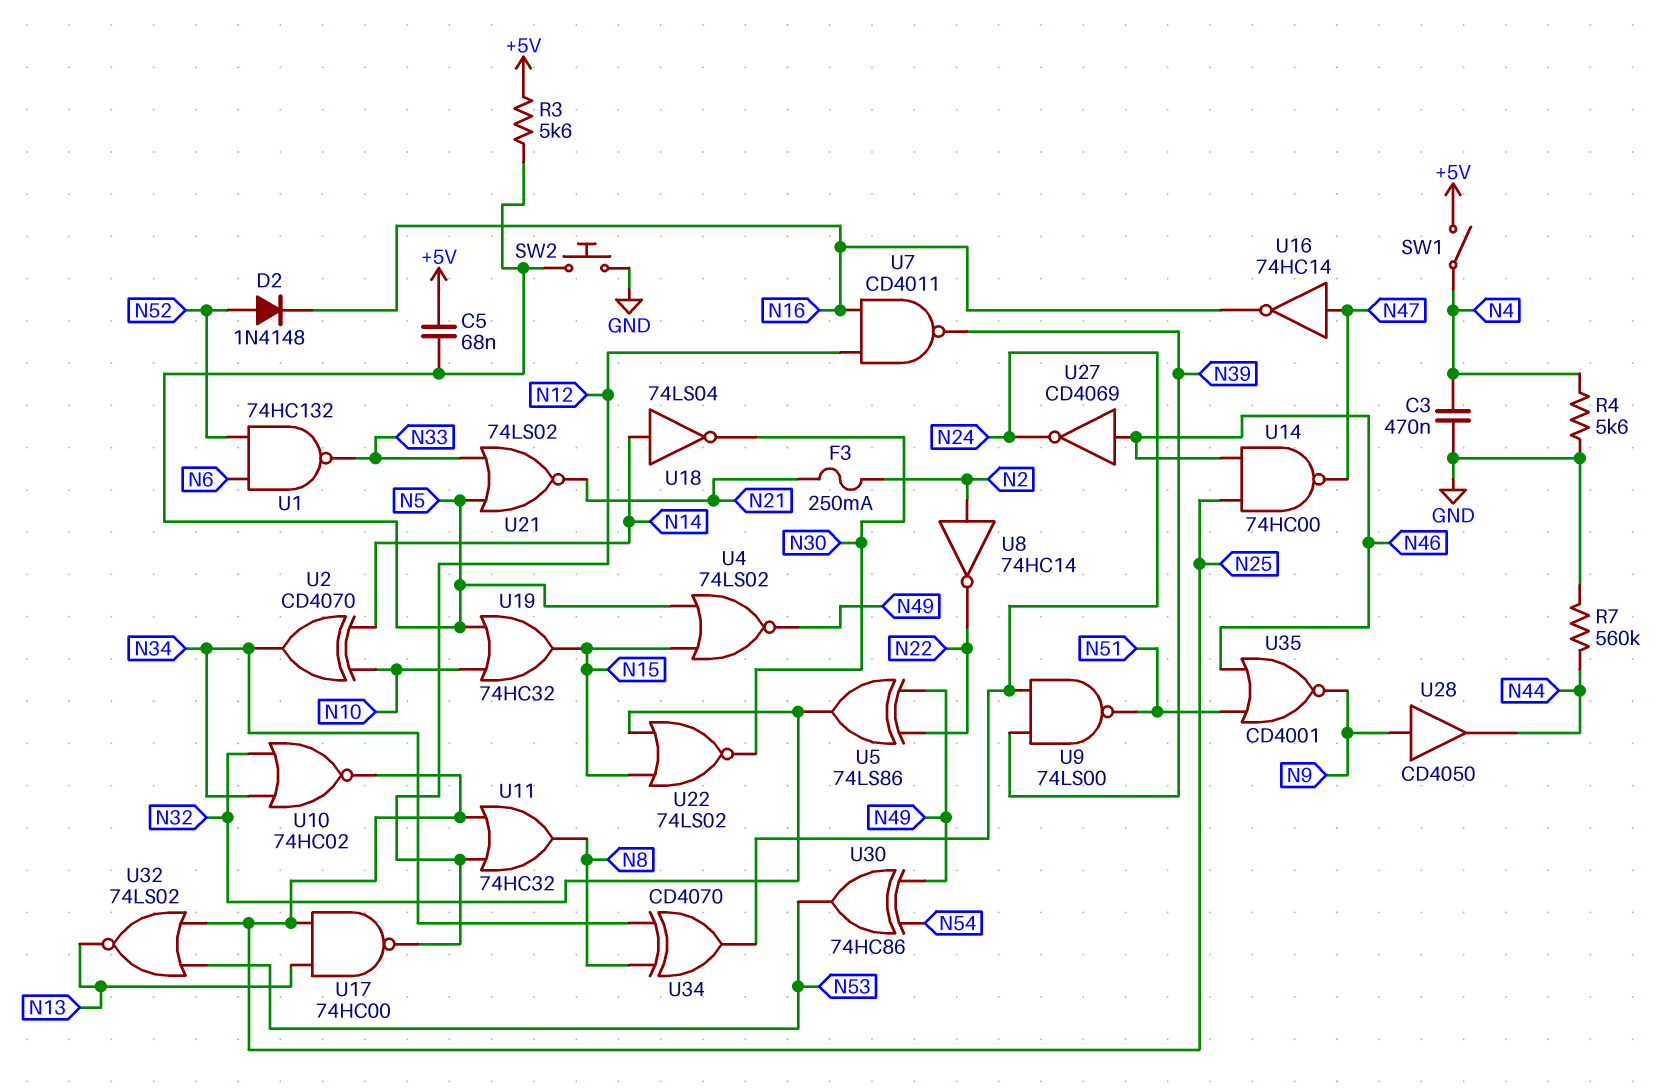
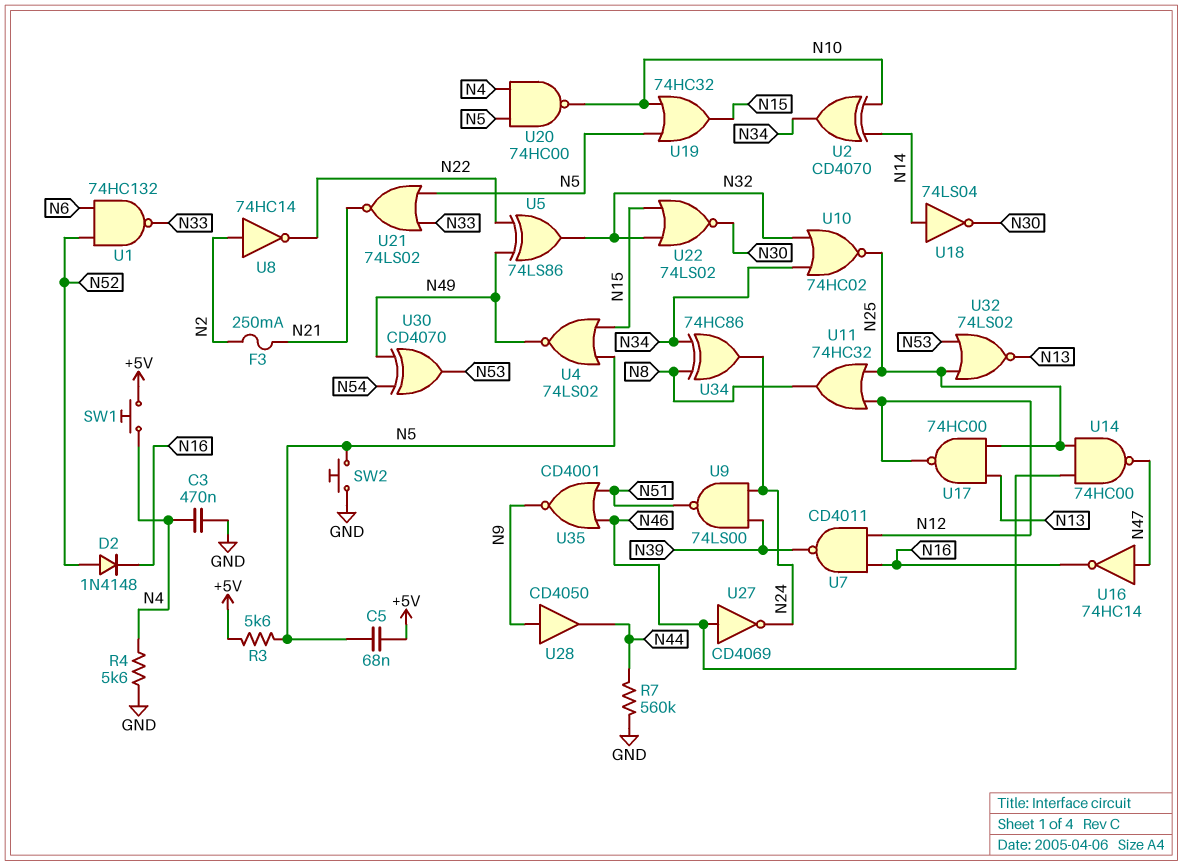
SW1: switch (+5V, N4) -> button (+5V, N4)
U20: none -> NAND 74HC00 (in N4, in N5, out N10)
U30: XOR 74HC86 (in N49, in N54, out N53) -> XOR CD4070 (in N49, in N54, out N53)
U34: XOR CD4070 (in N8, in N34, out N24) -> XOR 74HC86 (in N8, in N34, out N24)

